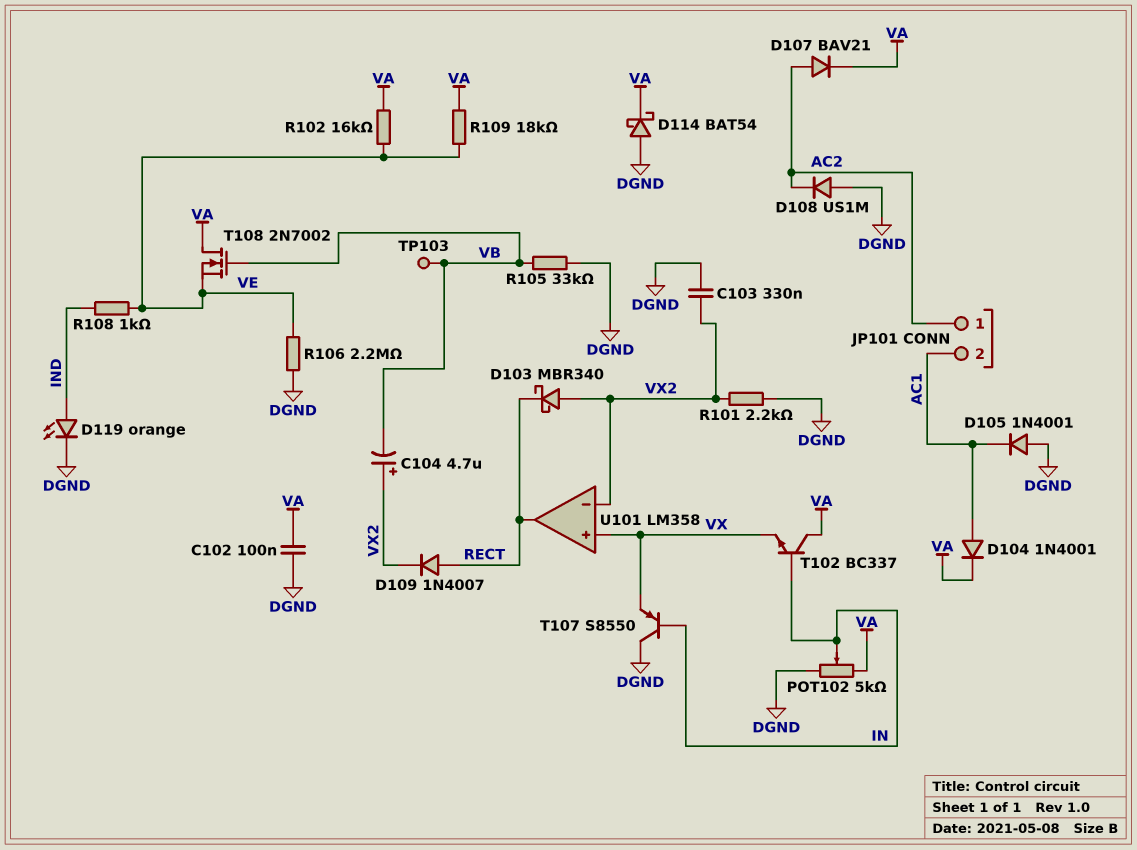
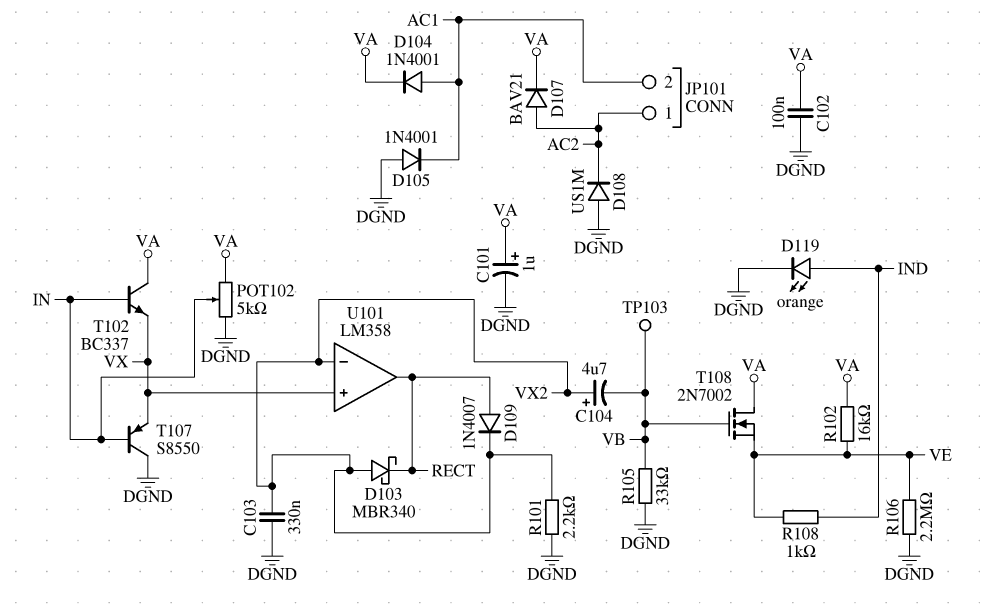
C101: none -> 1uF (plus VA, minus DGND)
D114: schottky BAT54 (A DGND, K VA) -> none
R109: 18k (VA, VE) -> none

